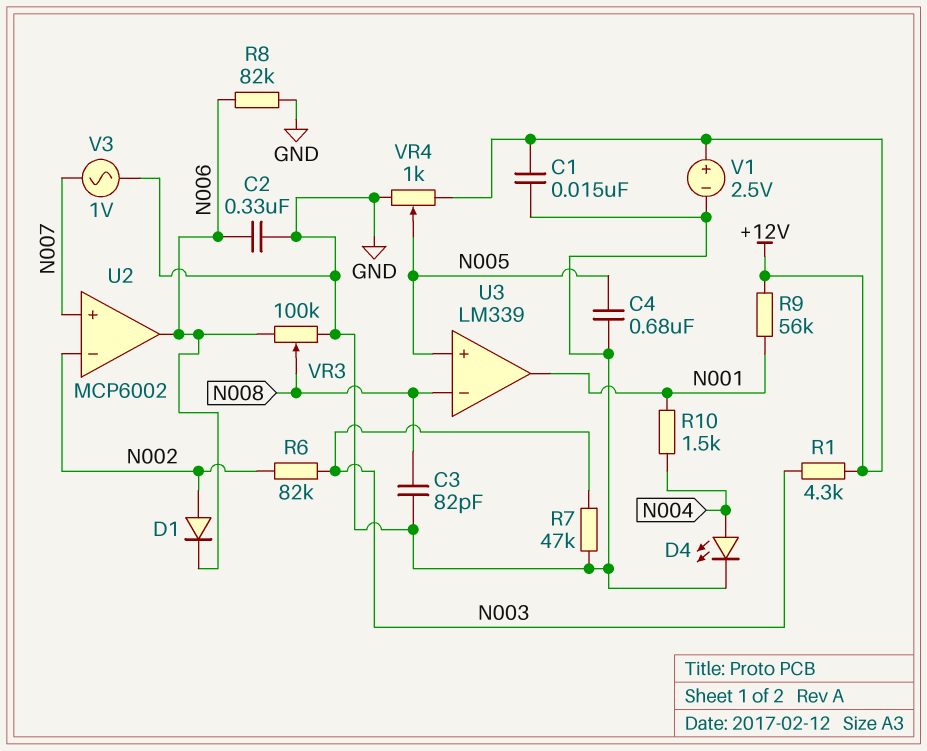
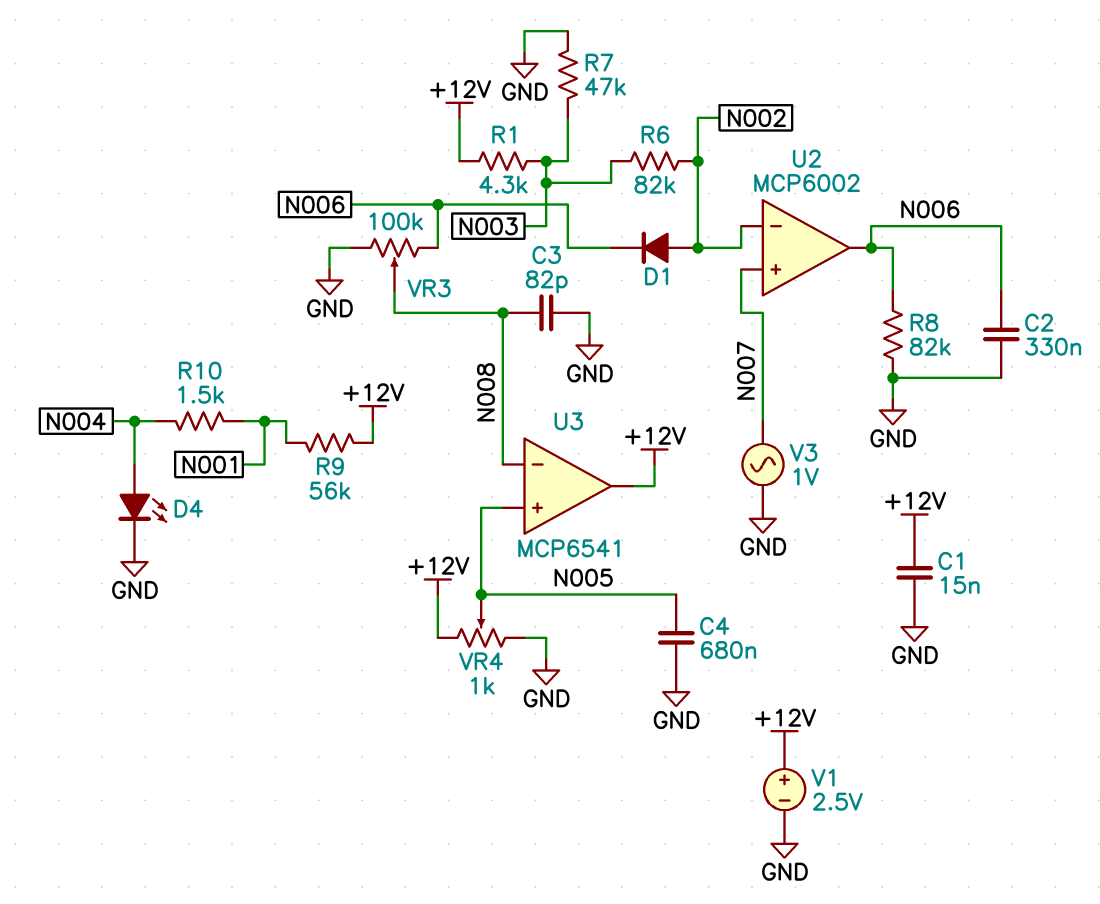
U3: LM339 -> MCP6541
U3 pin out: N001 -> +12V

